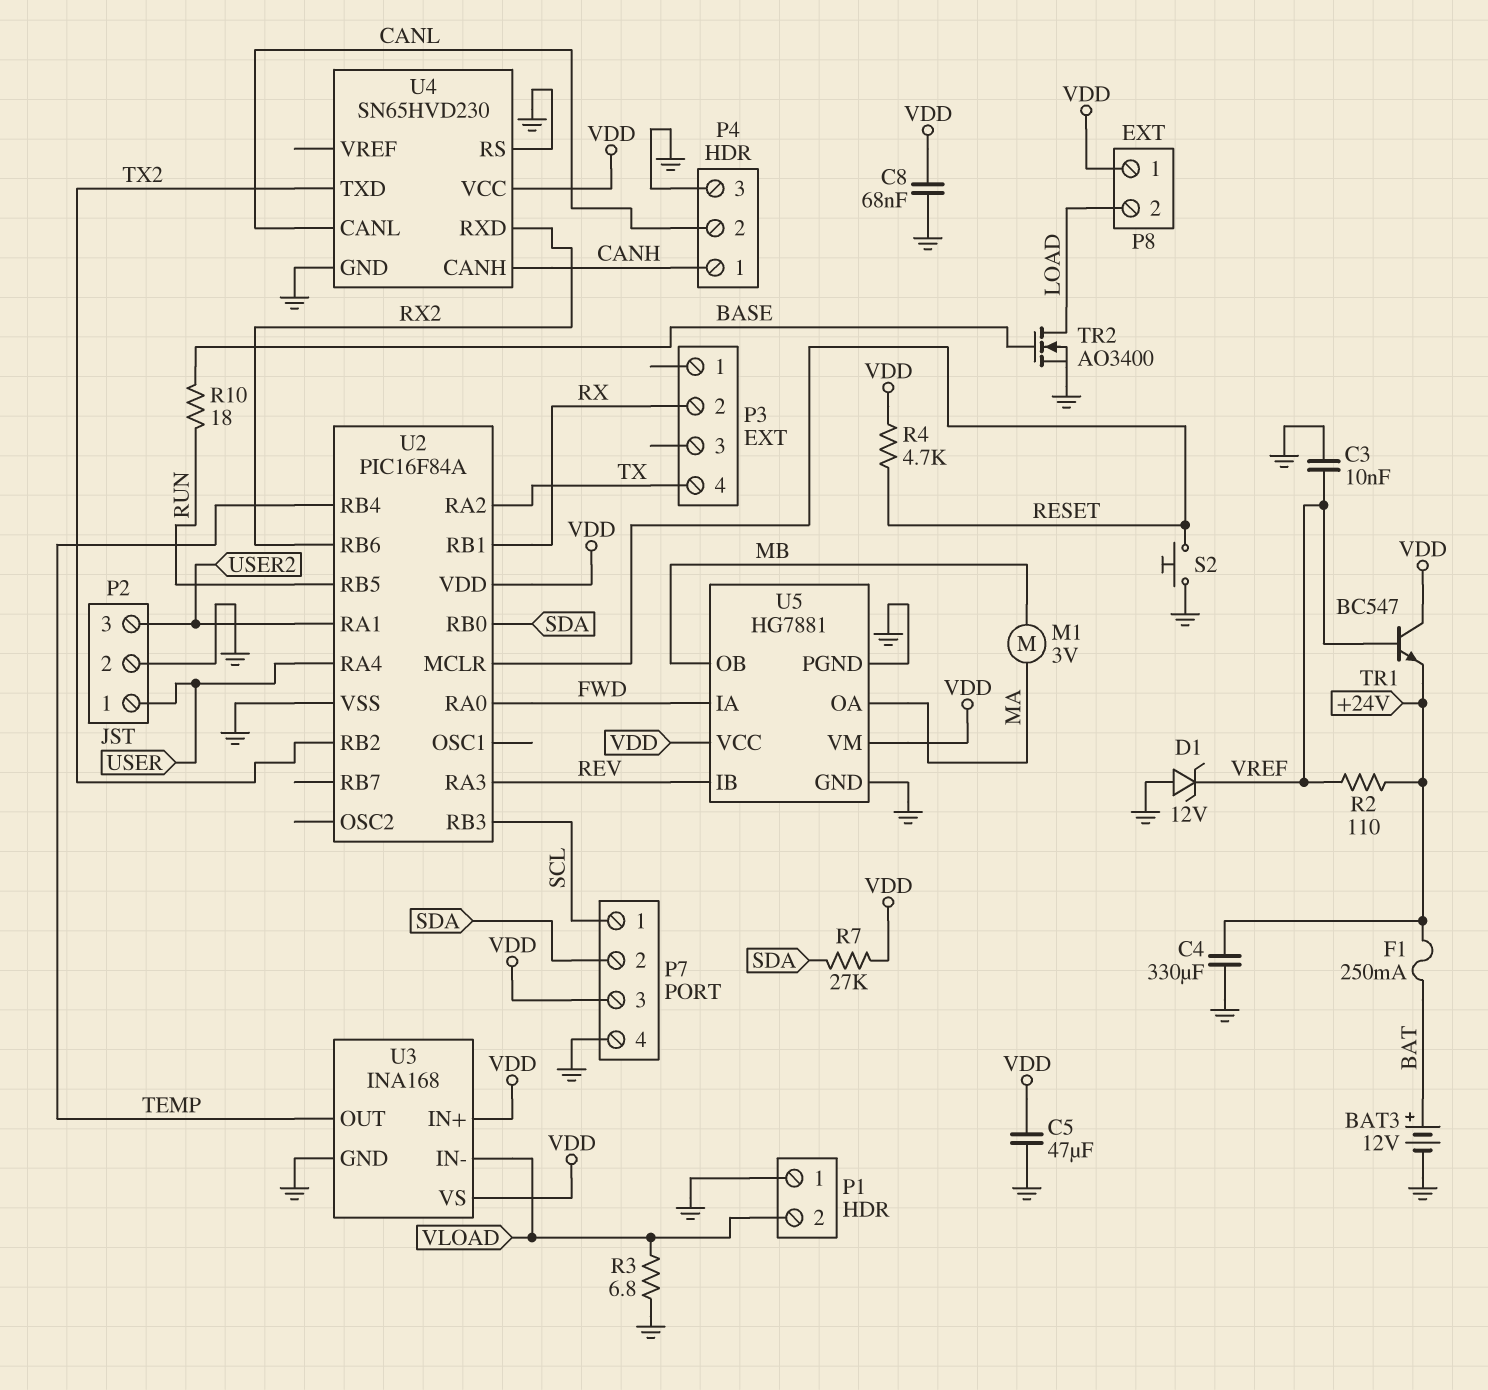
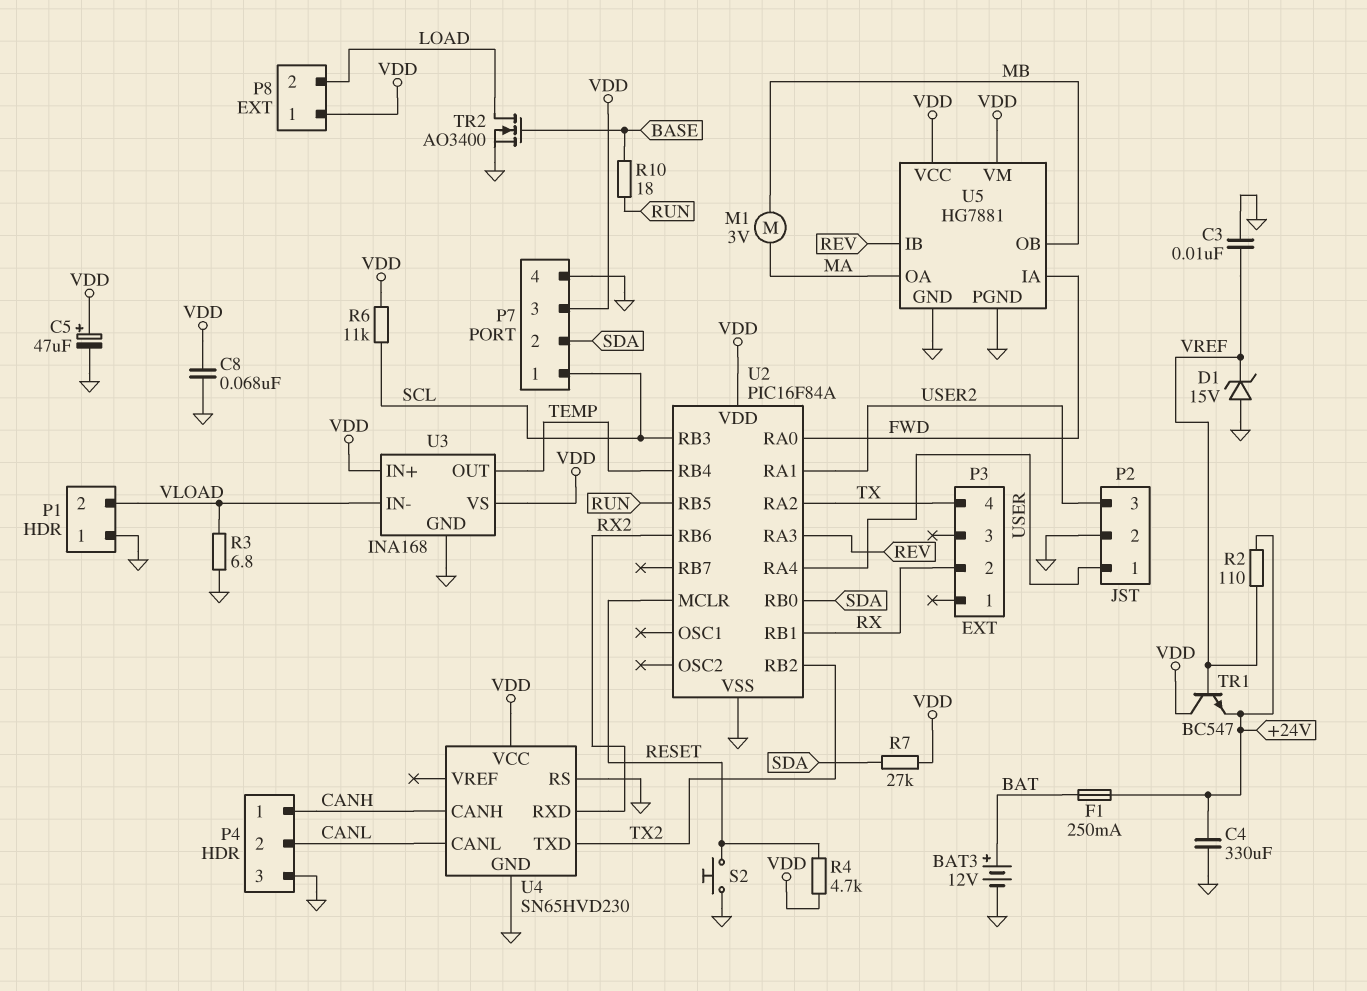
C5: 47uF (GND, VDD) -> 47uF (plus VDD, minus GND)
D1: zener 12V (A GND, K VREF) -> zener 15V (A GND, K VREF)
R6: none -> 11k (SCL, VDD)

